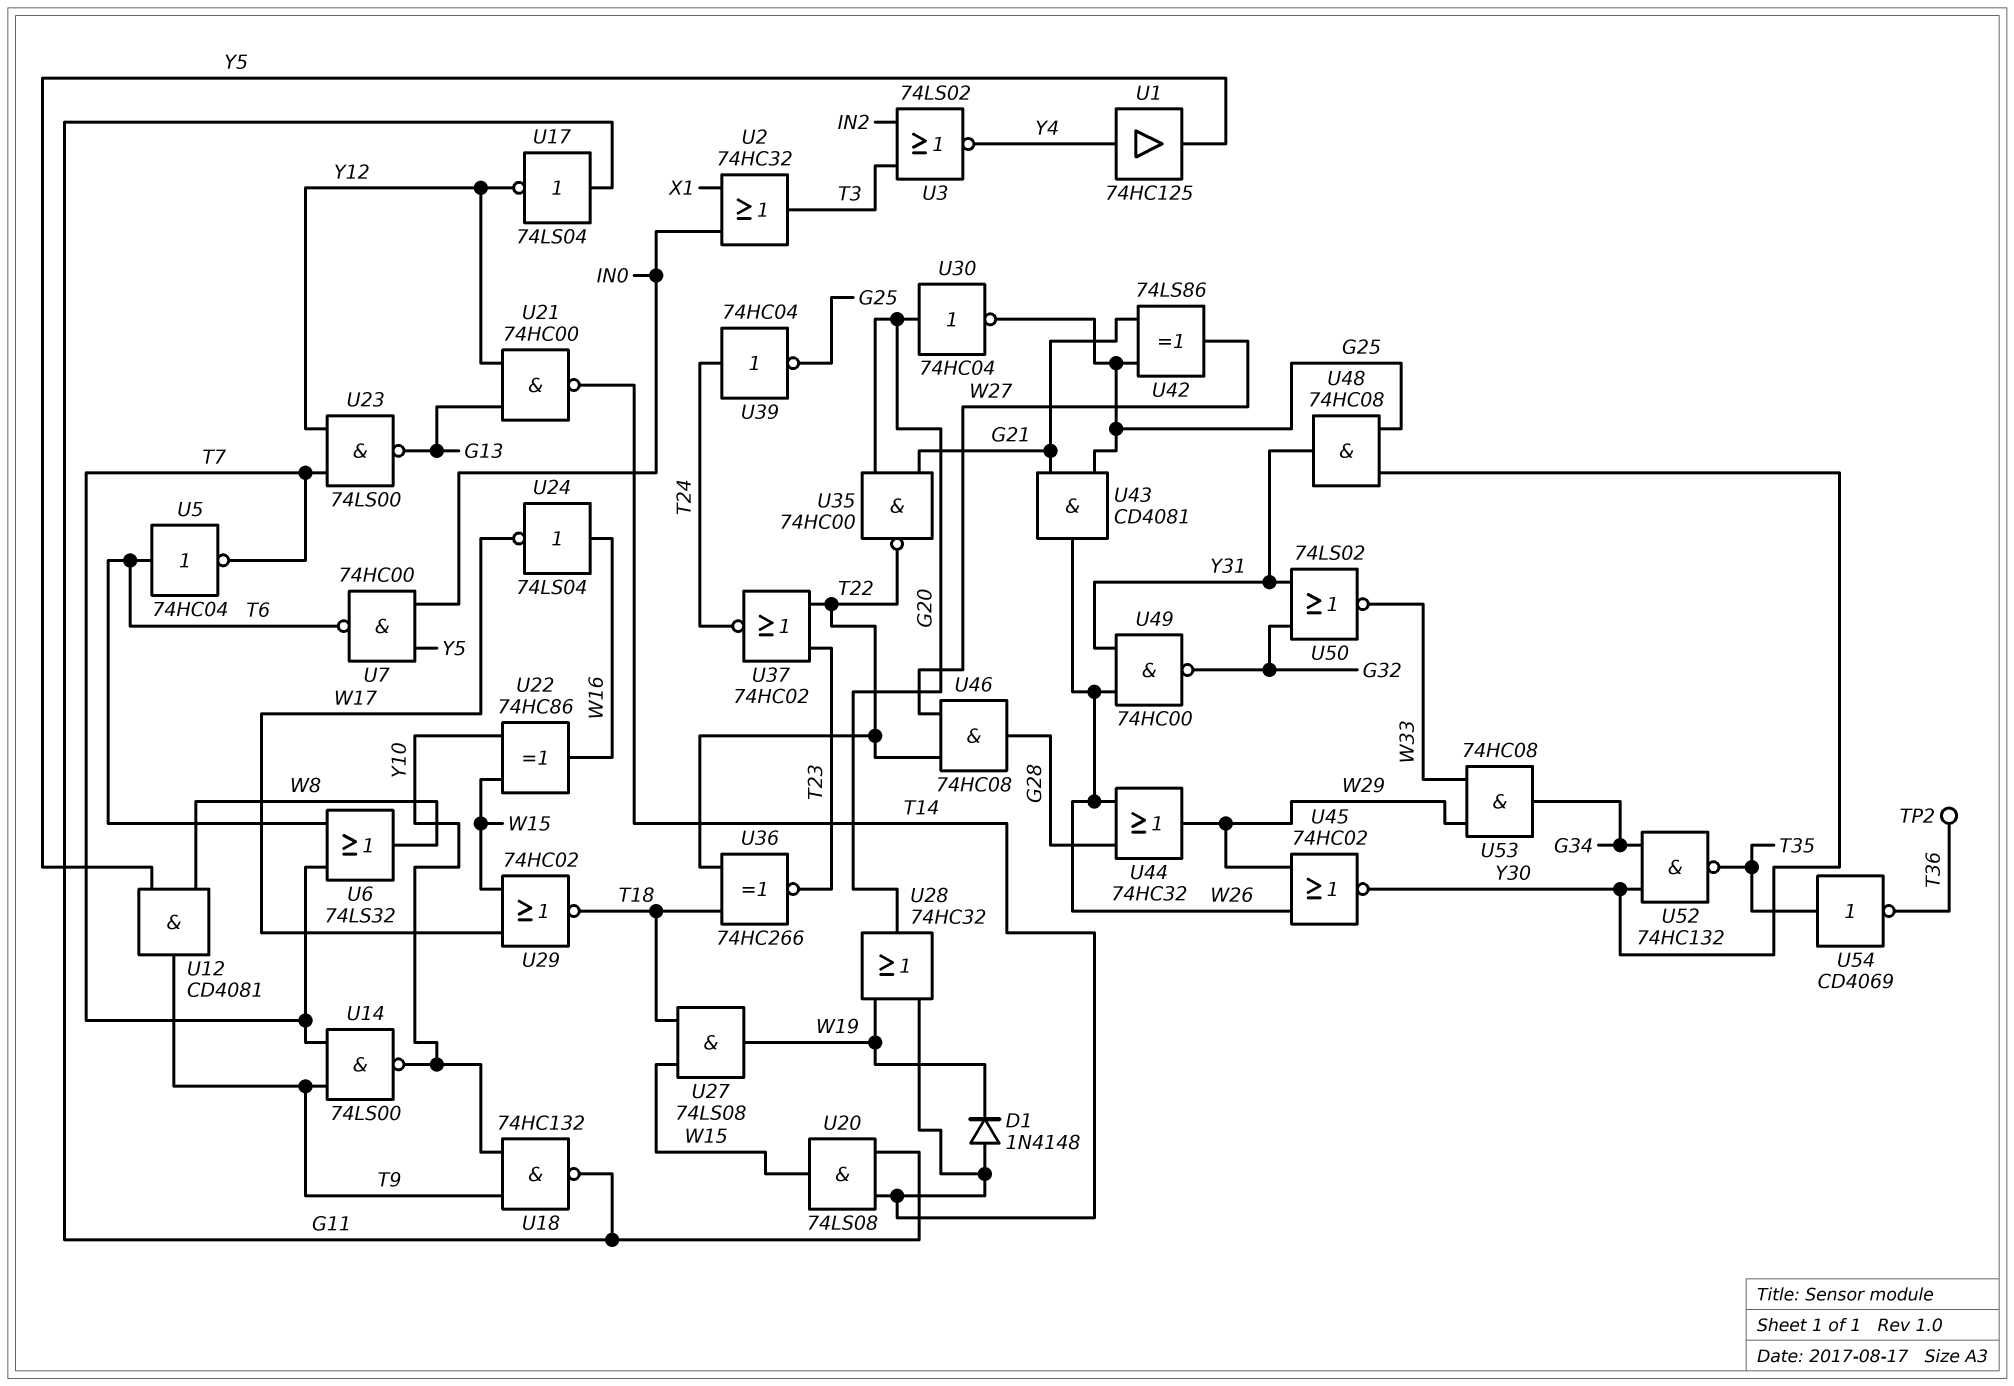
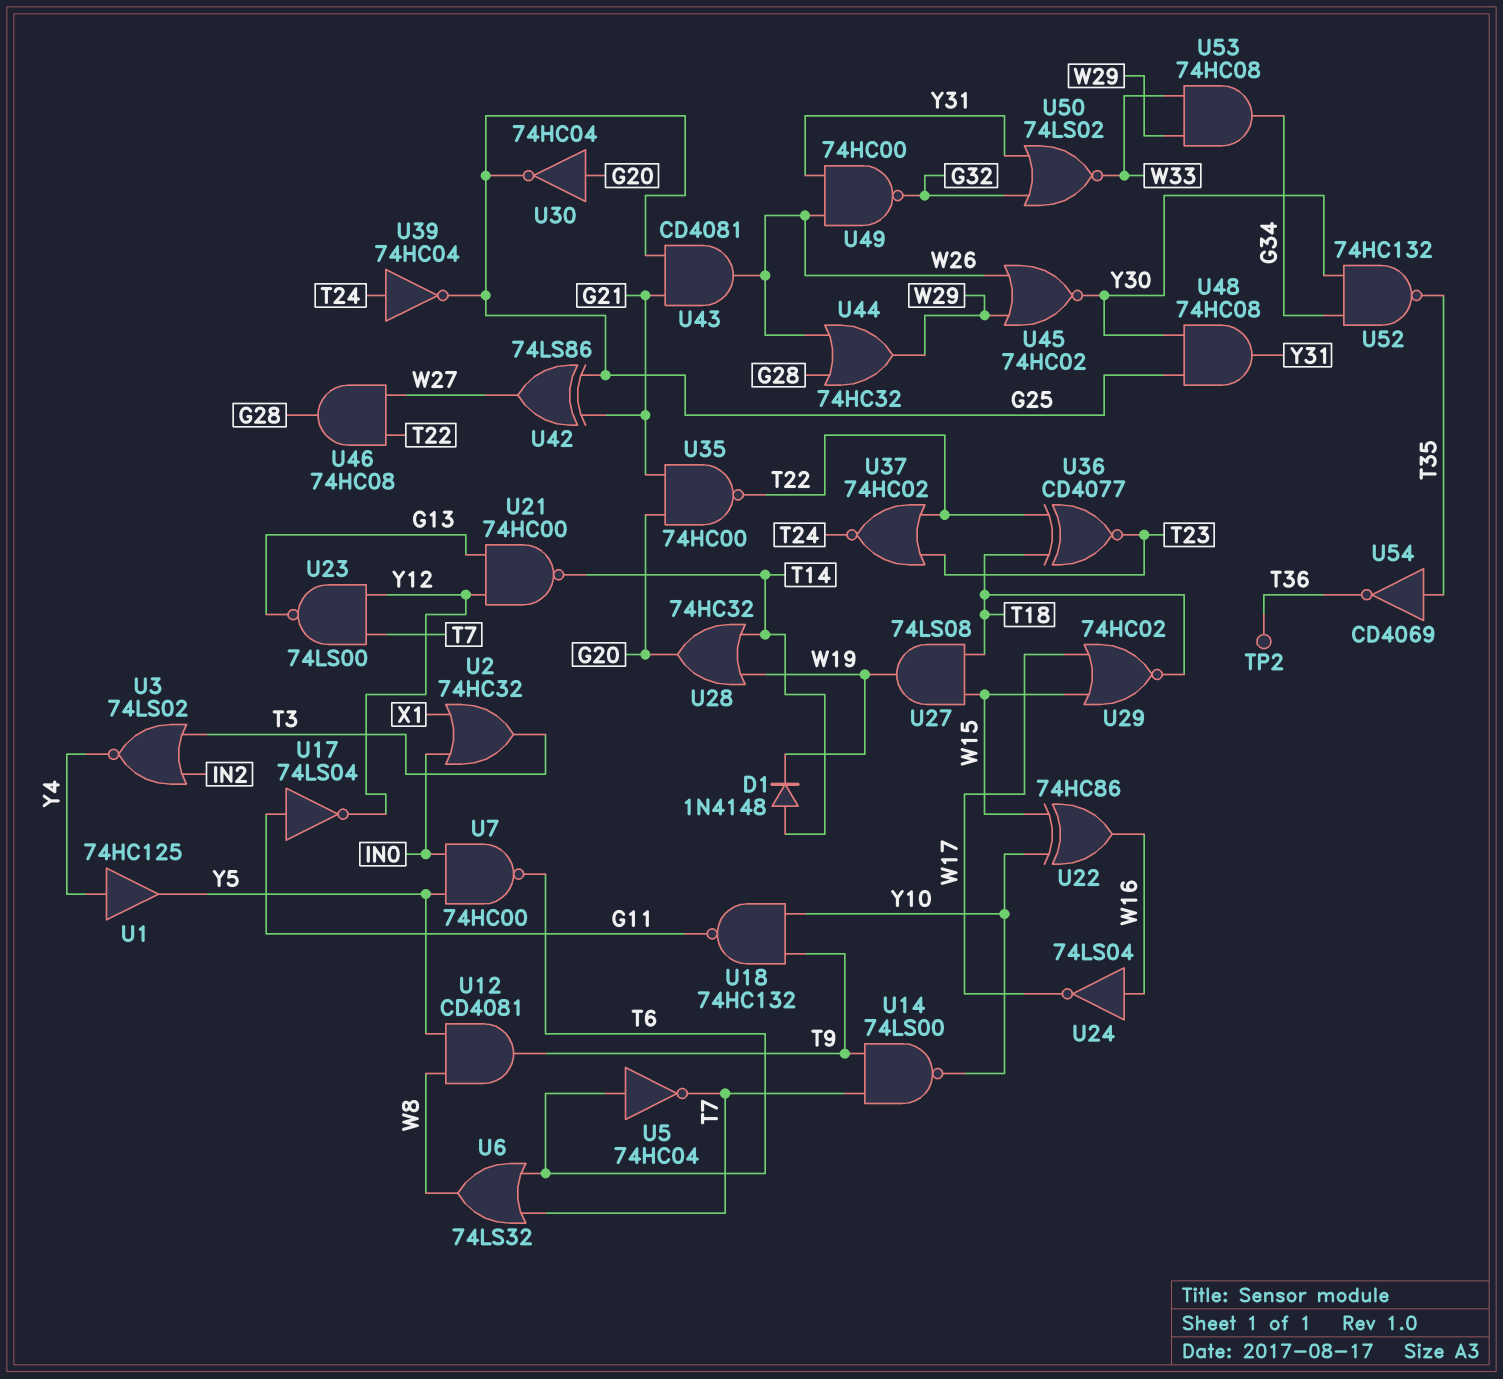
U20: AND 74LS08 (in G11, in T14, out W15) -> none
U36: XNOR 74HC266 (in T18, in T22, out T23) -> XNOR CD4077 (in T18, in T22, out T23)

